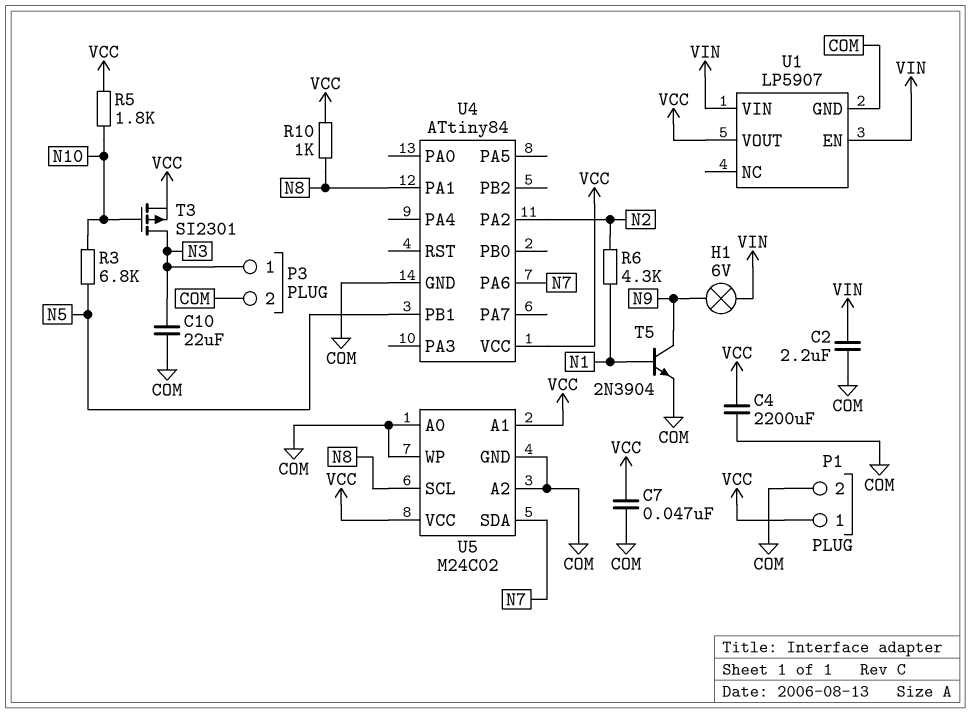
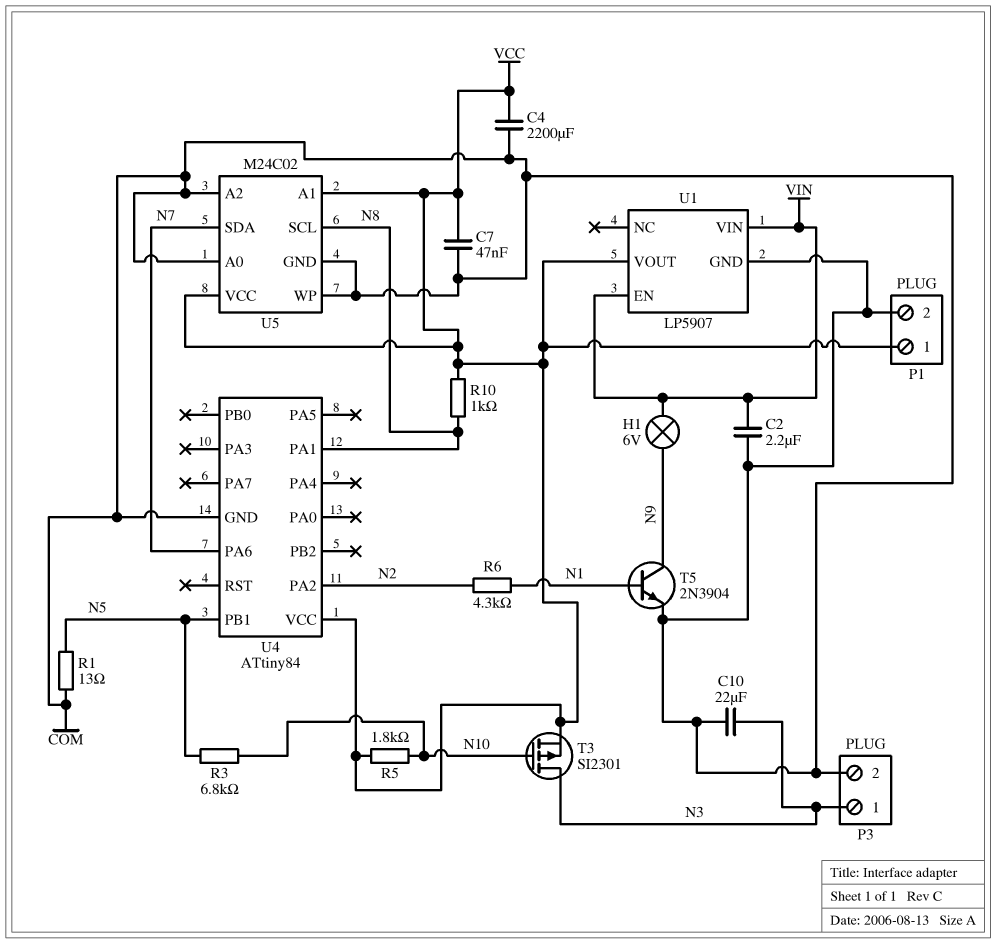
R1: none -> 13 (COM, N5)

